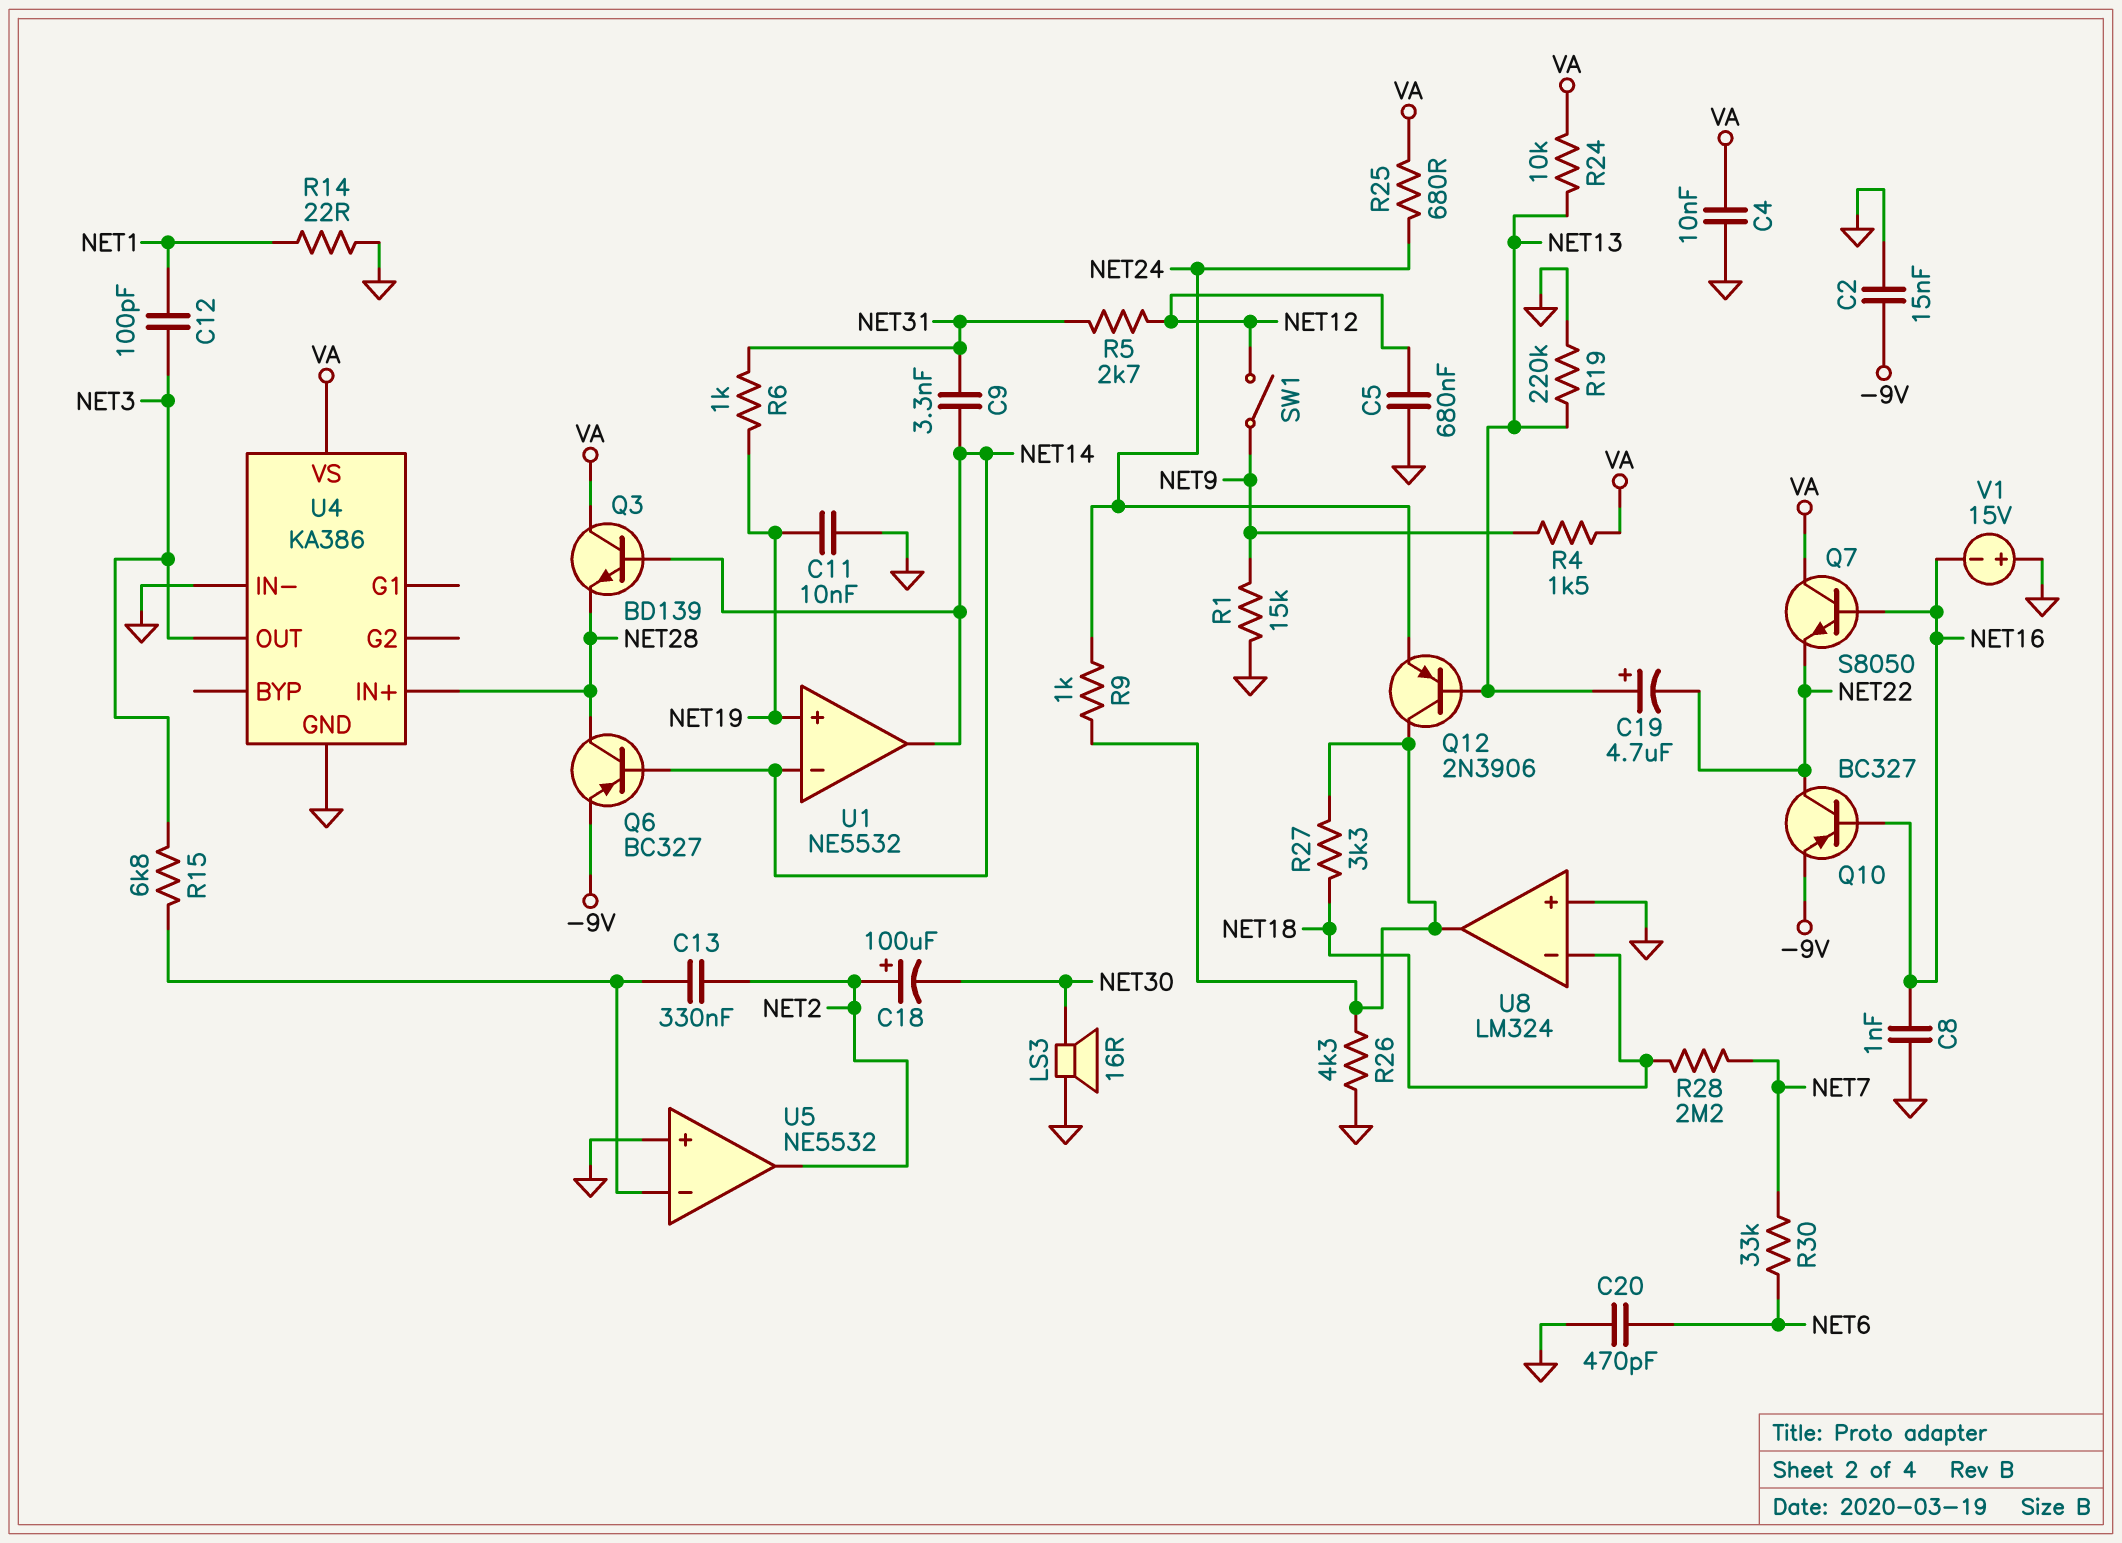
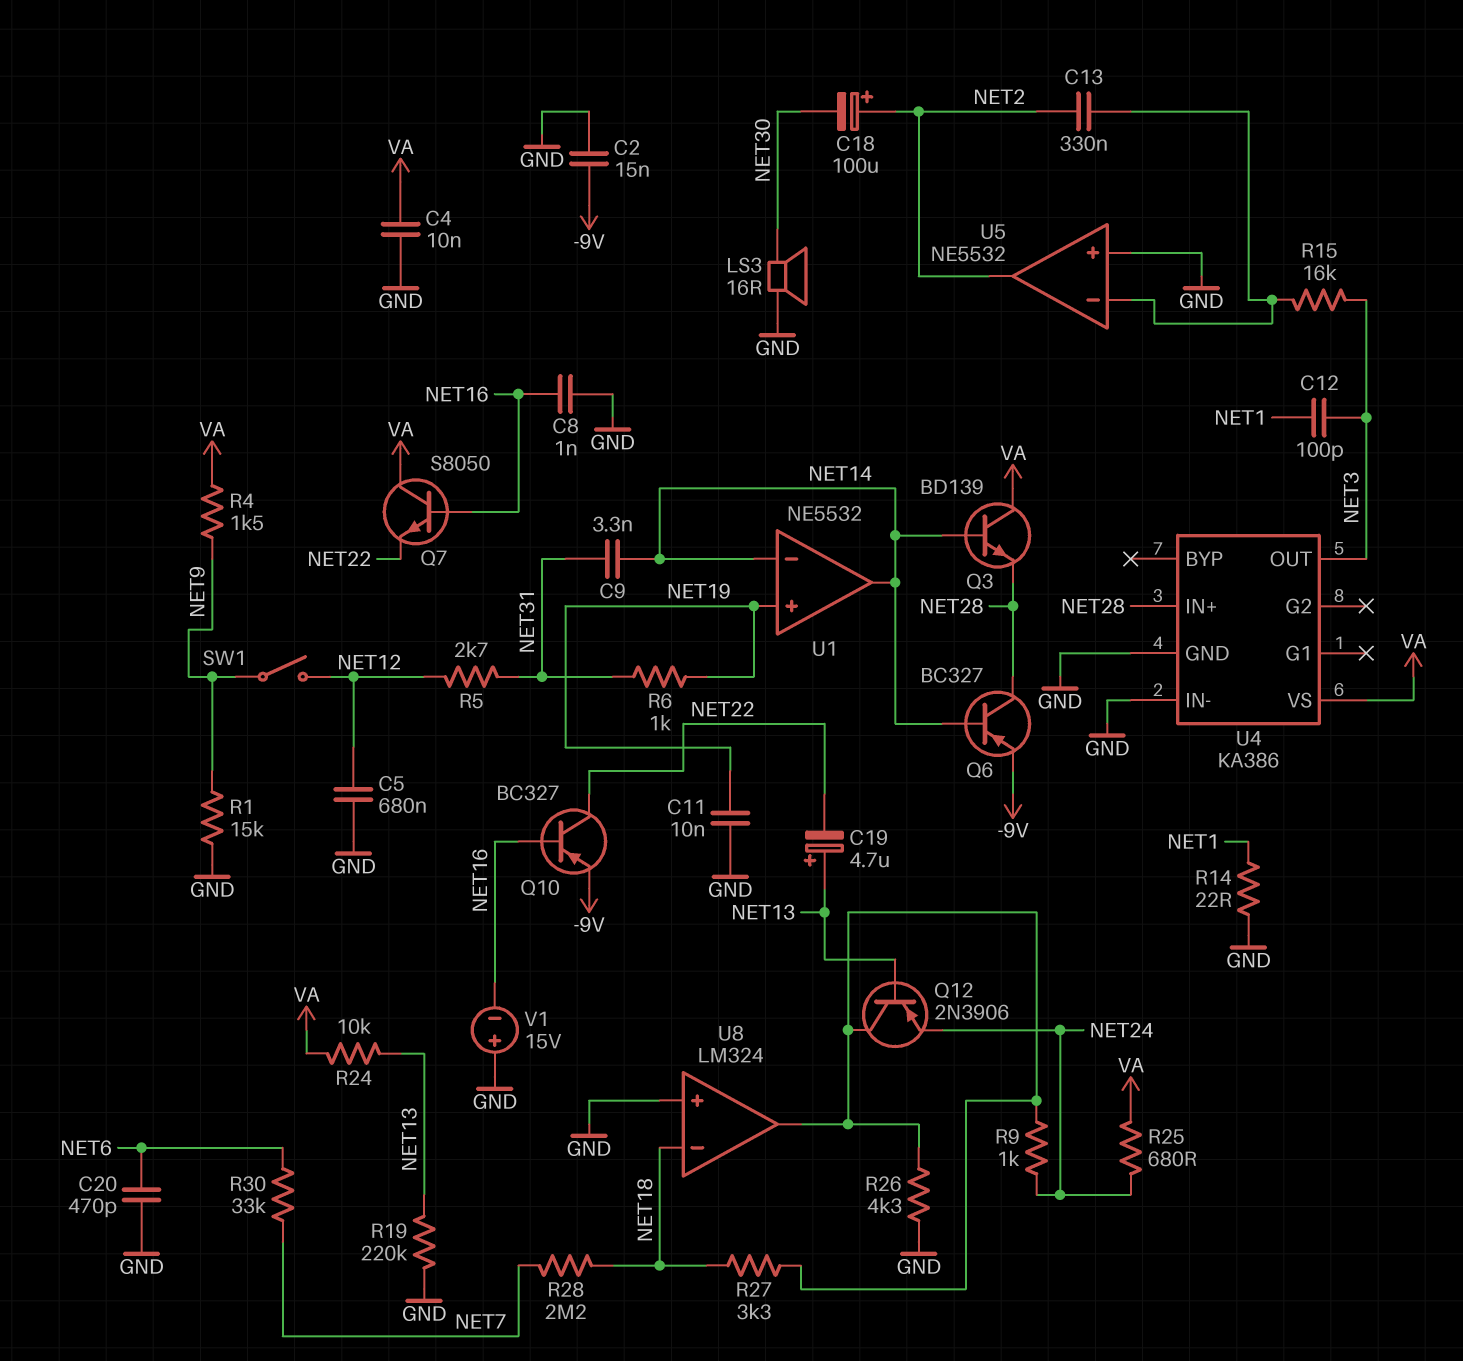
R15: 6.8k (NET3, U5/in-) -> 16k (NET3, U5/in-)

